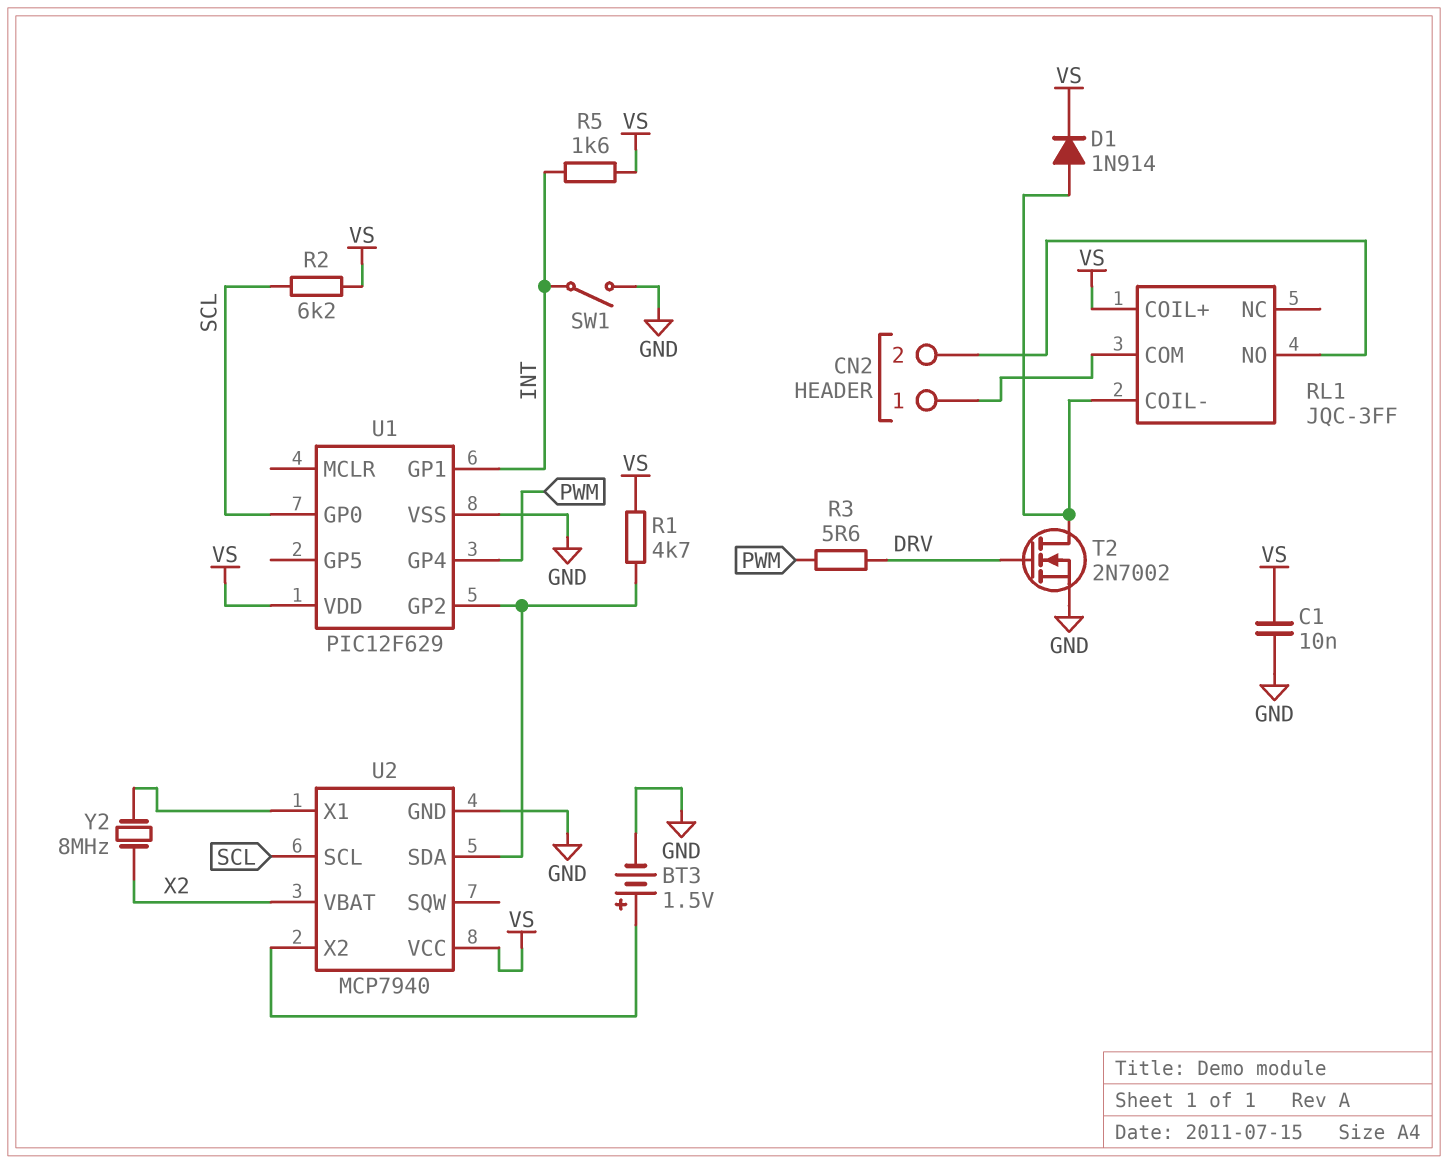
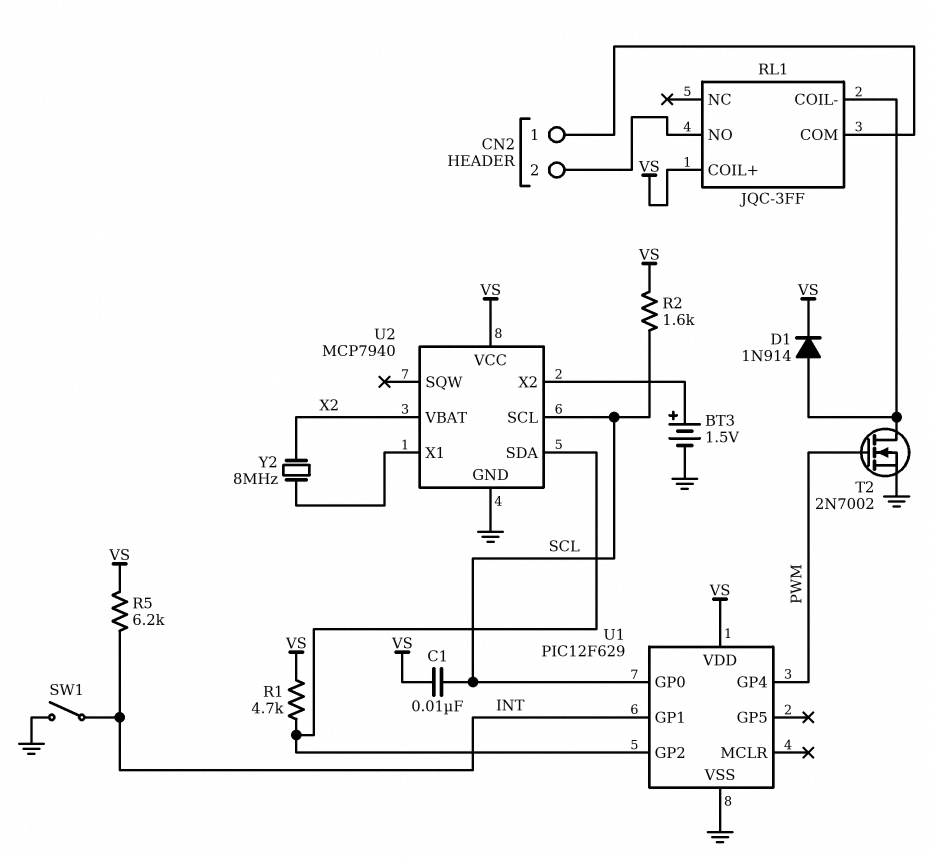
C1: 10nF (GND, VS) -> 10nF (SCL, VS)
R2: 6.2k (SCL, VS) -> 1.6k (SCL, VS)
R3: 5.6 (DRV, PWM) -> none
R5: 1.6k (INT, VS) -> 6.2k (INT, VS)
T2: NMOS 2N7002 (G DRV, D RL1/COIL-, S GND) -> NMOS 2N7002 (G PWM, D RL1/COIL-, S GND)

